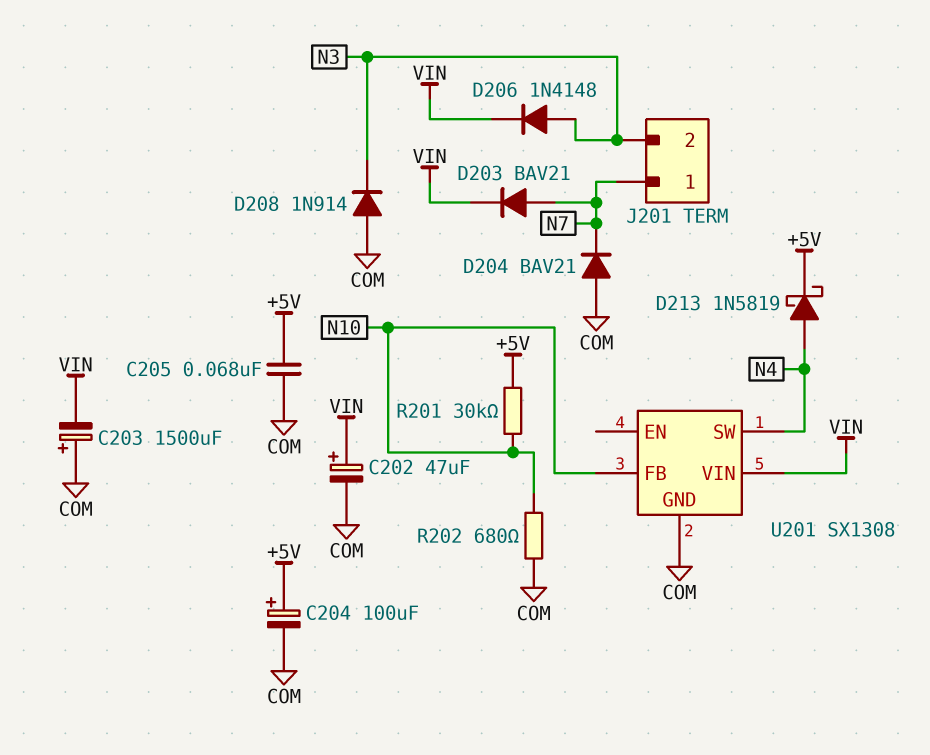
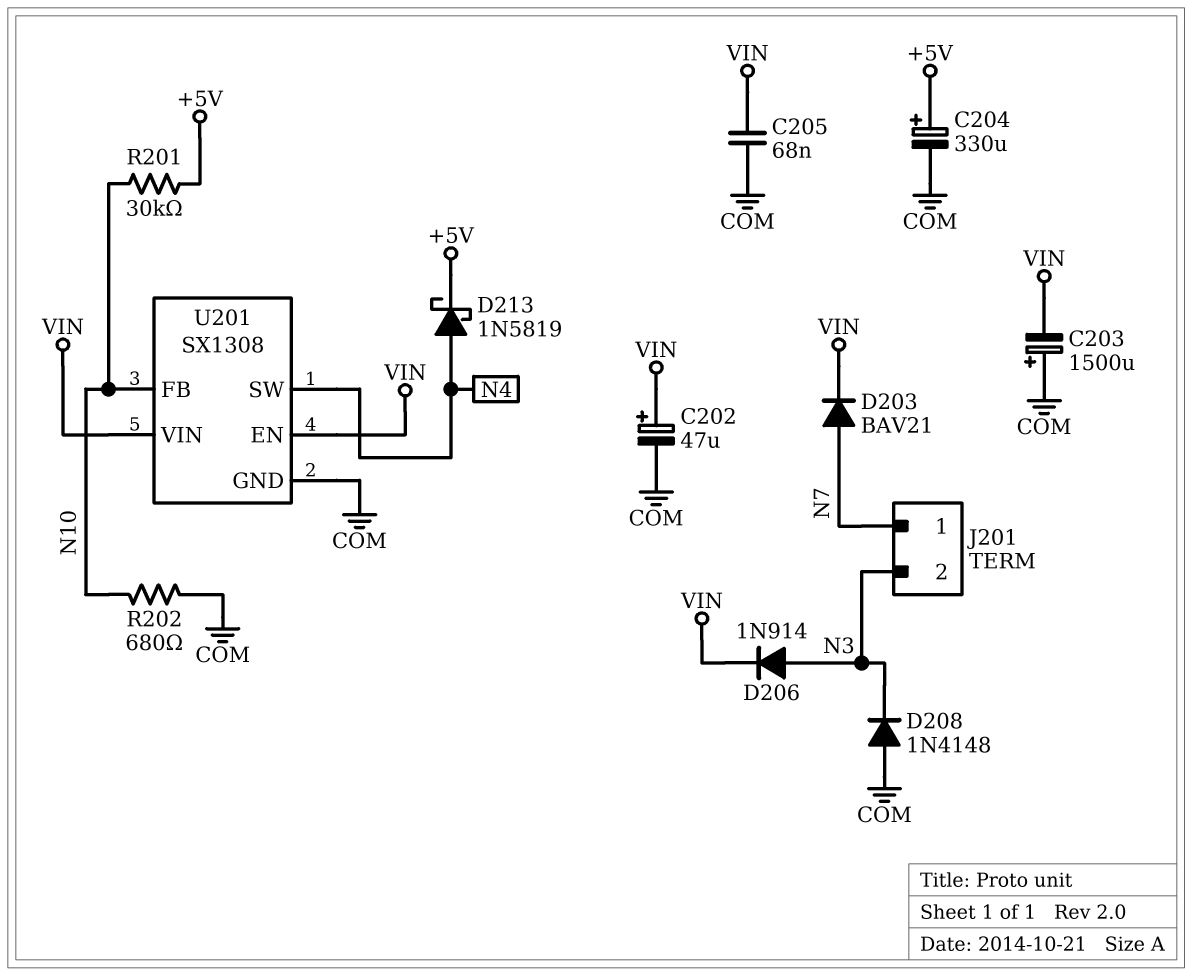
C204: 100uF (plus +5V, minus COM) -> 330uF (plus +5V, minus COM)
C205: 68nF (+5V, COM) -> 68nF (COM, VIN)
D204: diode BAV21 (A COM, K N7) -> none
D206: diode 1N4148 (A N3, K VIN) -> diode 1N914 (A N3, K VIN)
D208: diode 1N914 (A COM, K N3) -> diode 1N4148 (A COM, K N3)
U201 pin EN: none -> VIN

